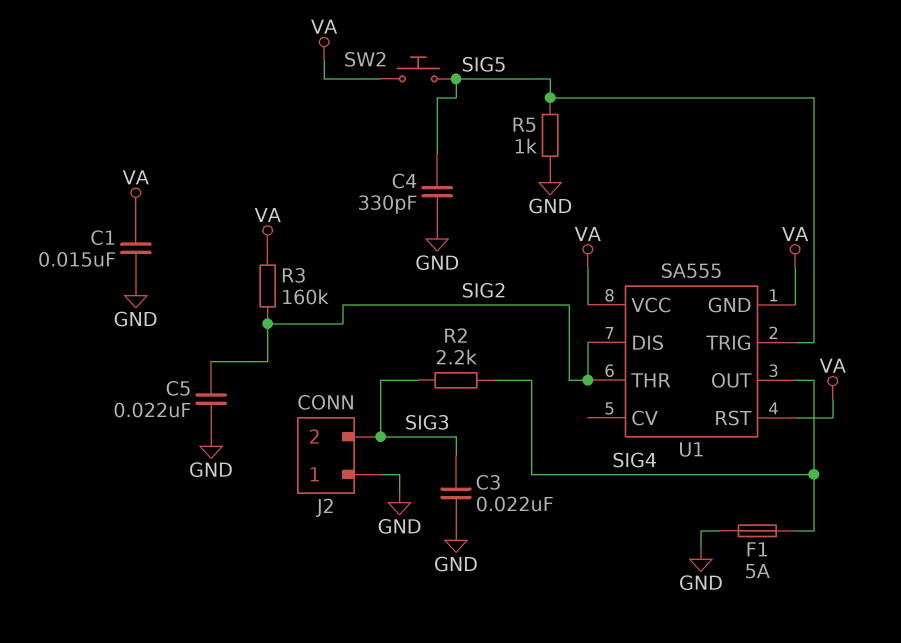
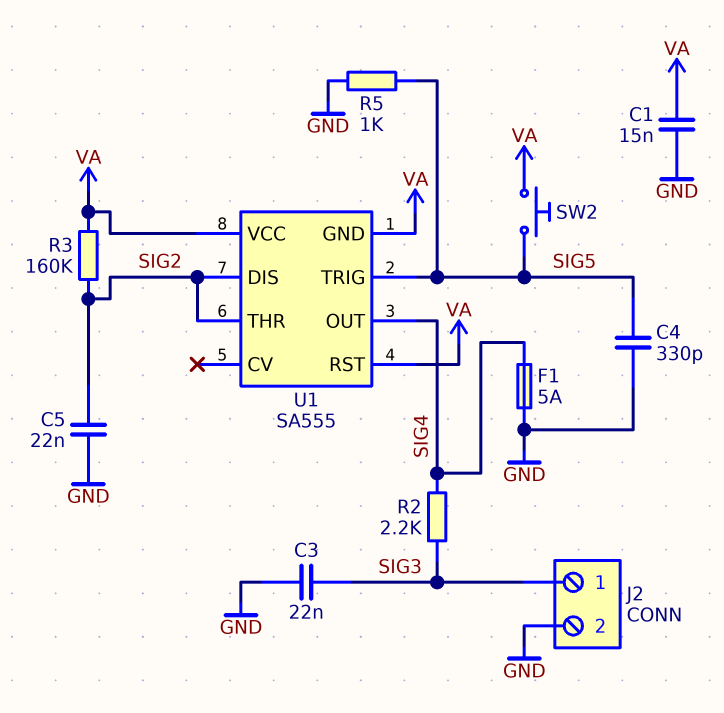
J2 pin 1: GND -> SIG3
J2 pin 2: SIG3 -> GND

